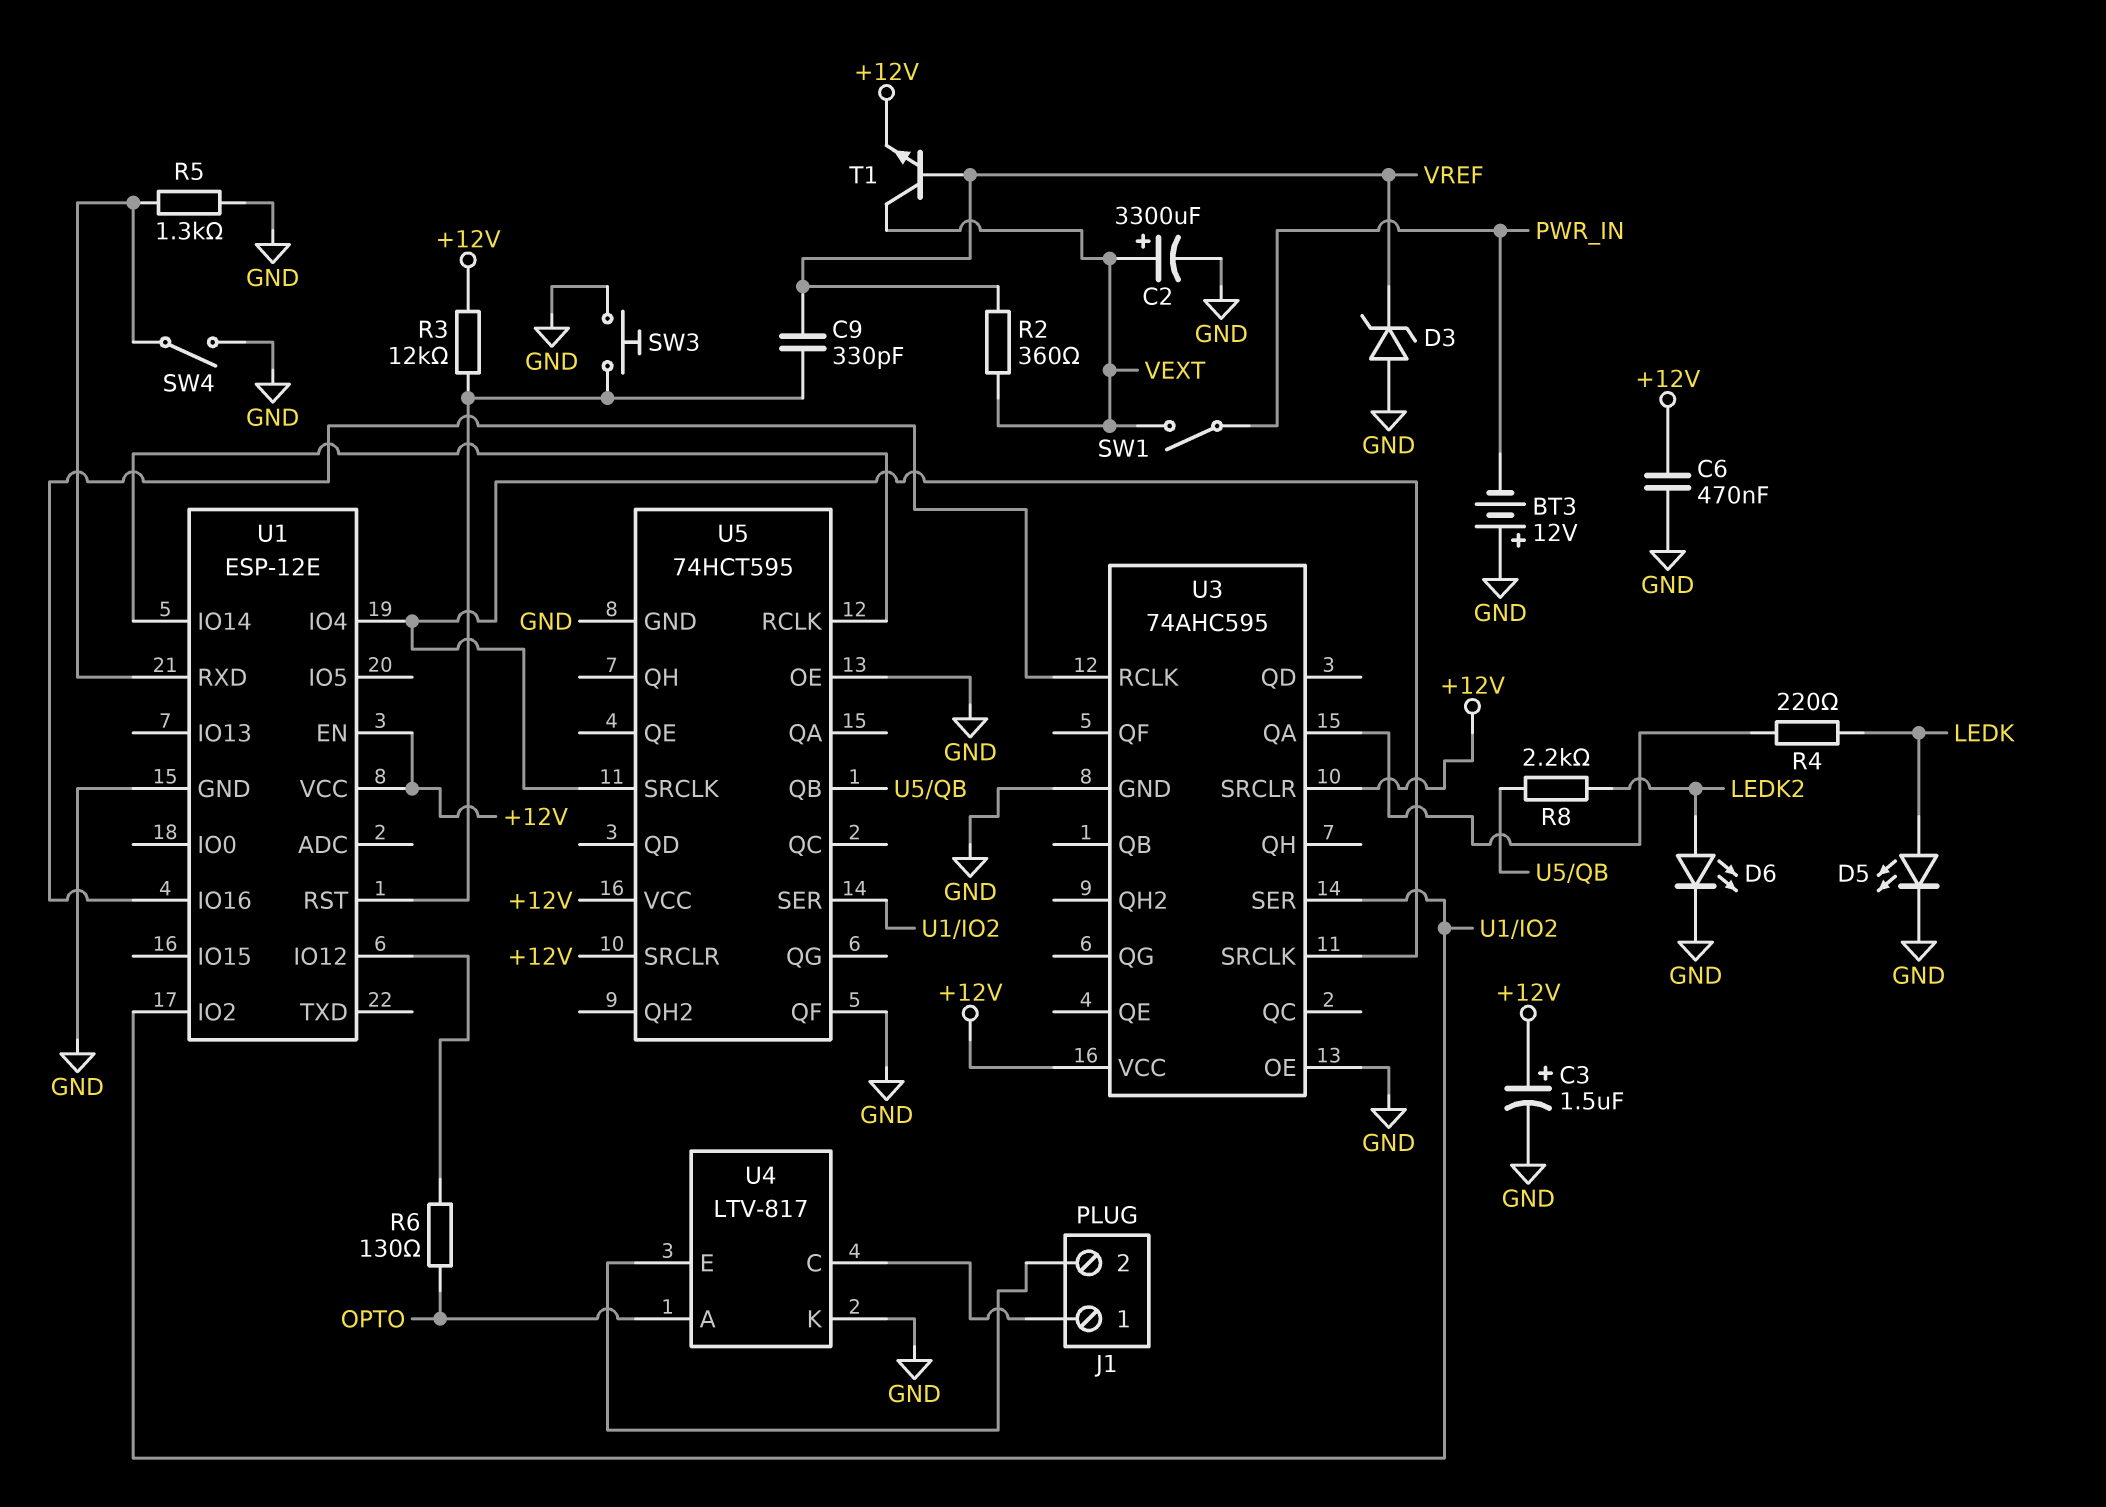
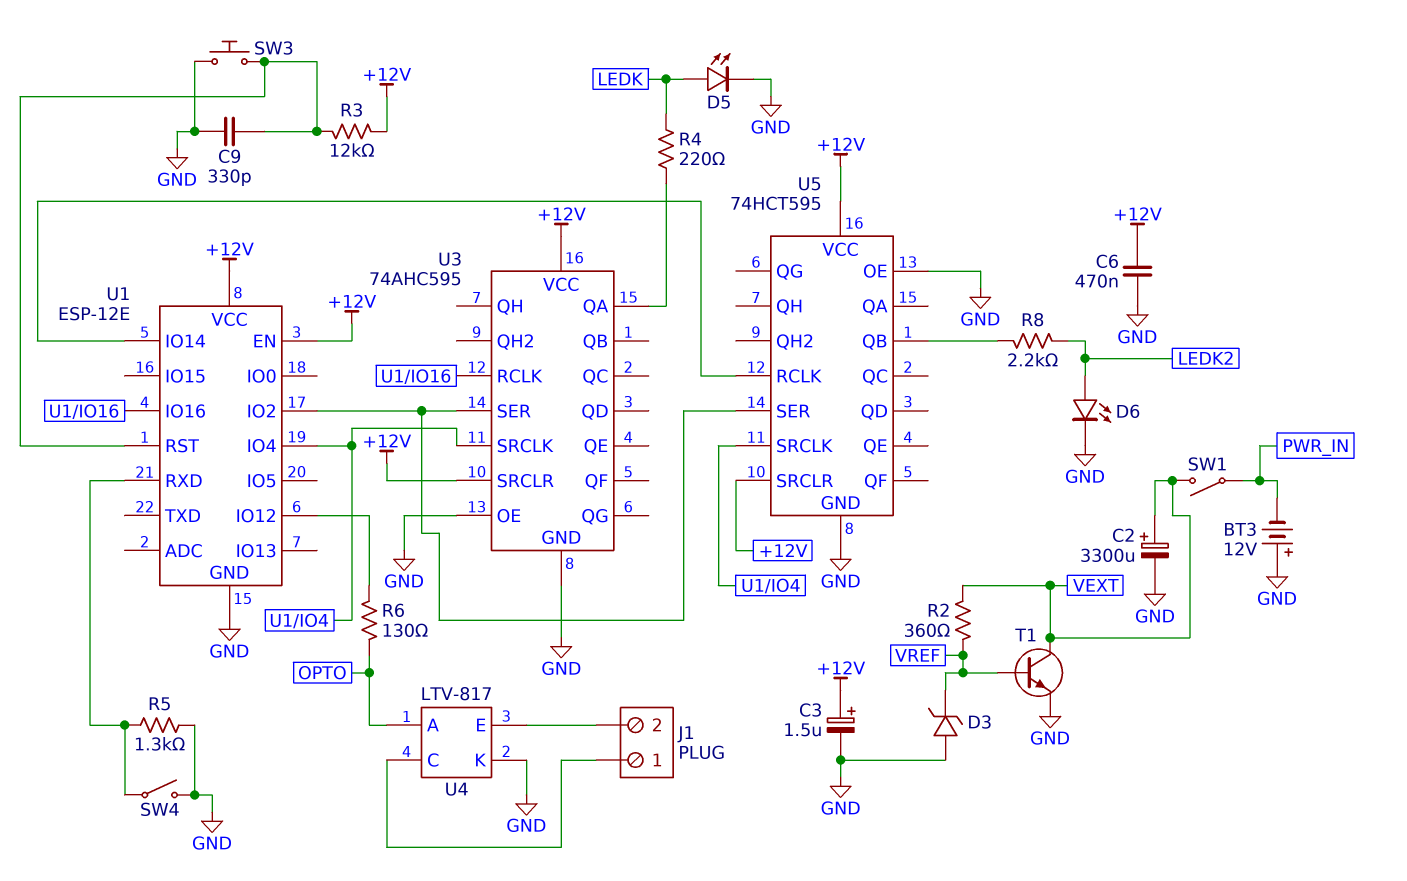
C9: 330pF (U1/RST, VREF) -> 330pF (GND, U1/RST)
T1: NPN (B VREF, C VEXT, E +12V) -> NPN (B VREF, C VEXT, E GND)
U5 pin QF: GND -> none

